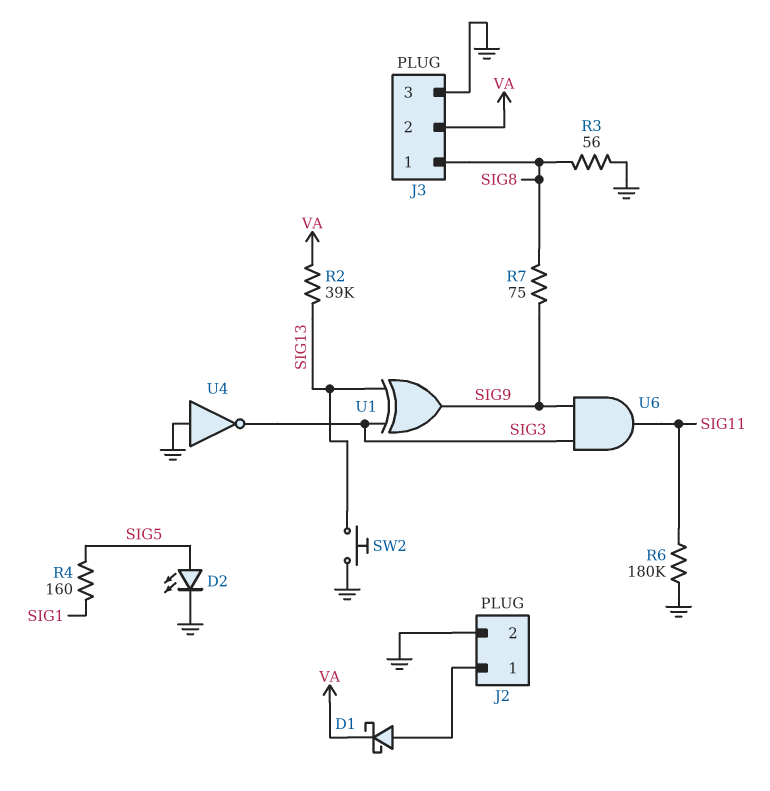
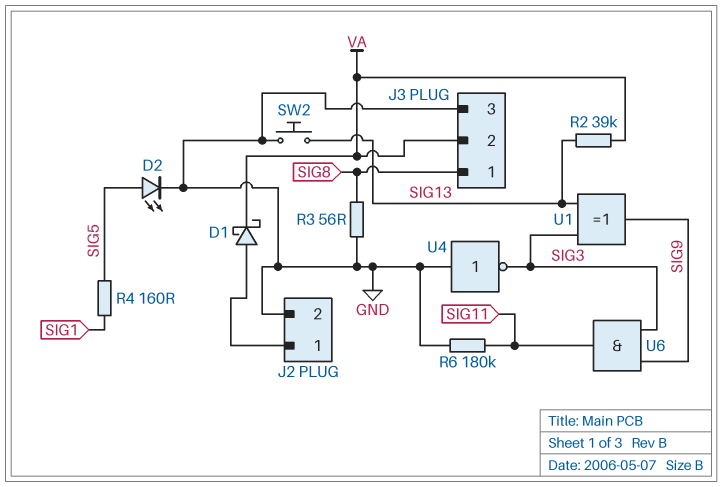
R7: 75 (SIG8, SIG9) -> none

